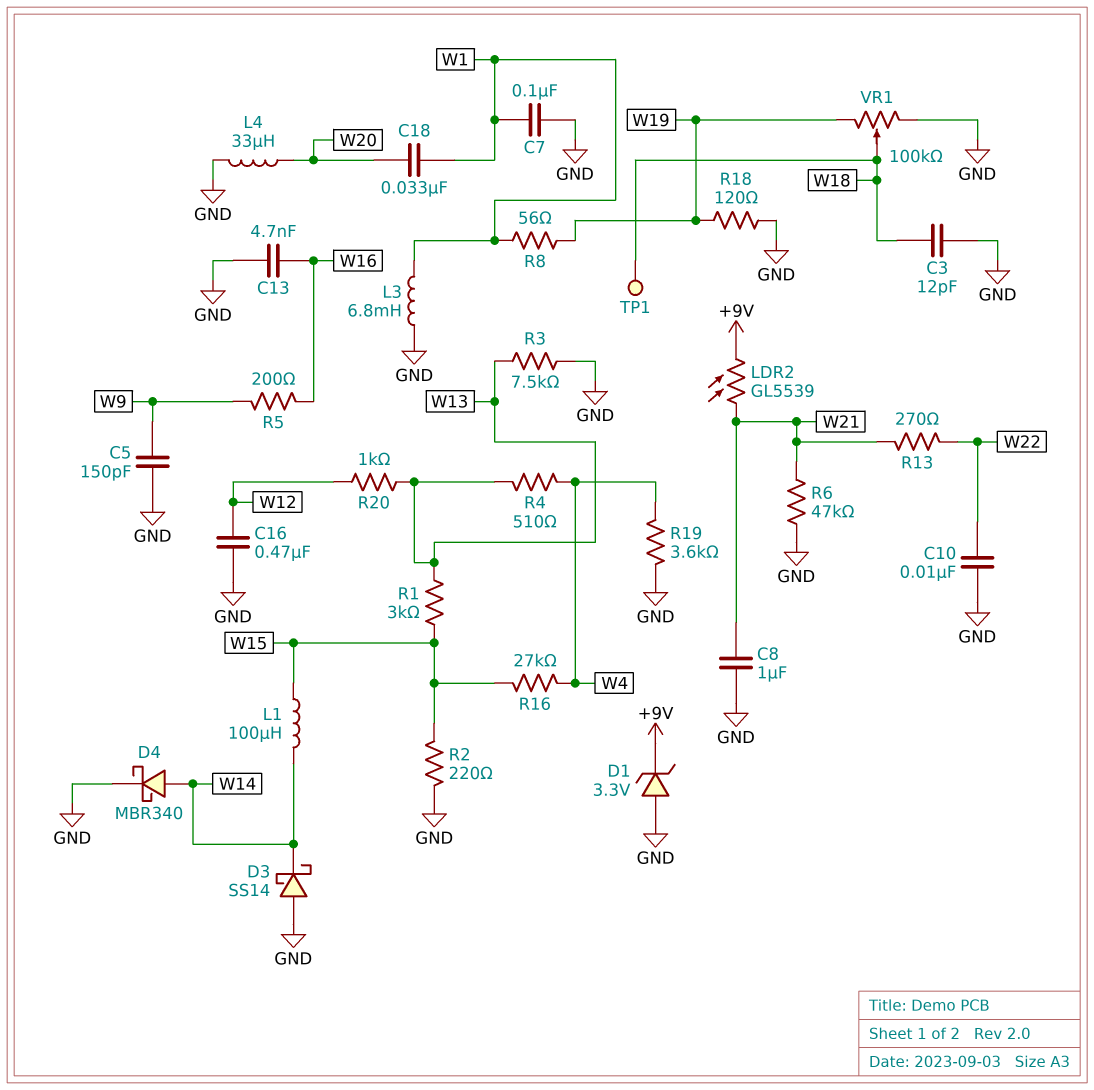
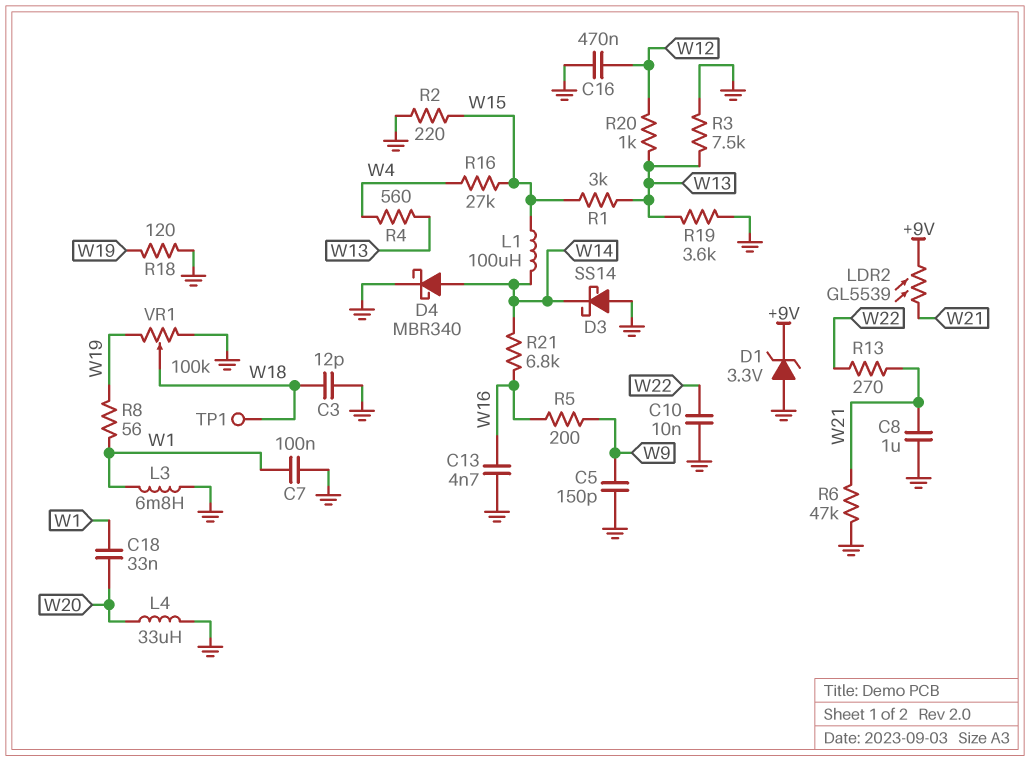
R4: 510 (W4, W13) -> 560 (W4, W13)
R19: 3.6k (GND, W4) -> 3.6k (GND, W13)
R21: none -> 6.8k (W14, W16)

